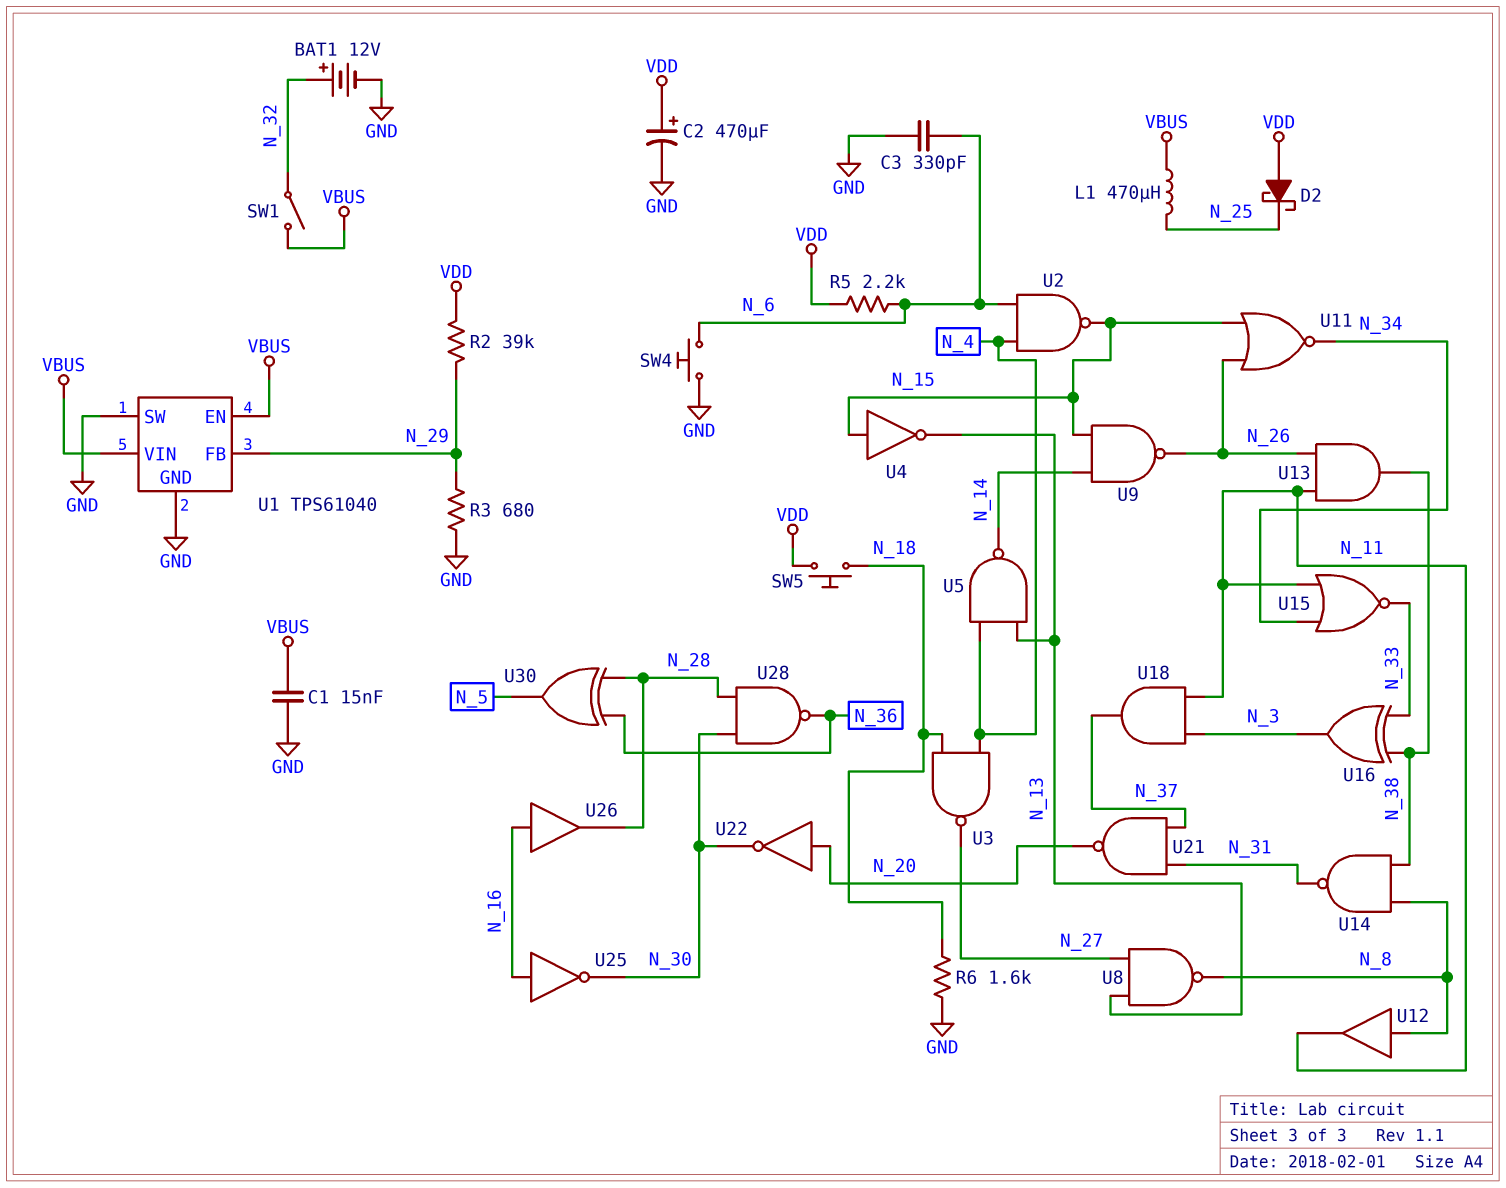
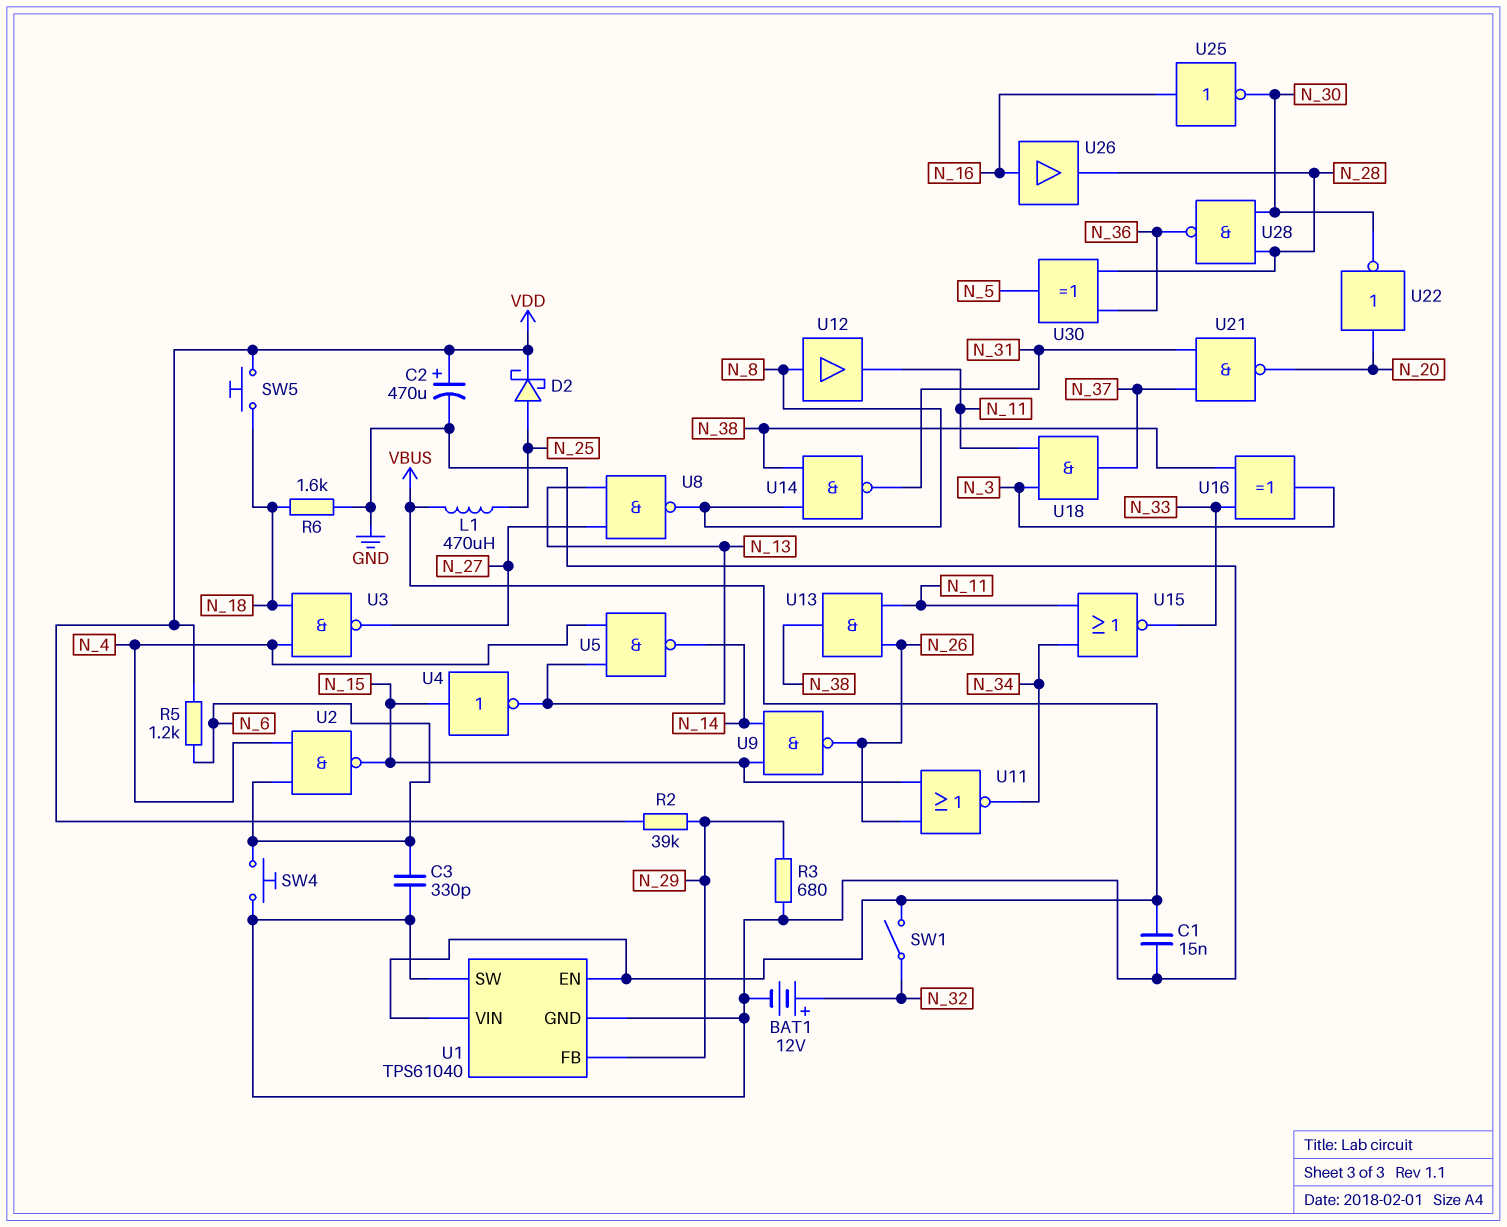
D2: schottky (A VDD, K N_25) -> schottky (A N_25, K VDD)
R5: 2.2k (N_6, VDD) -> 1.2k (N_6, VDD)

